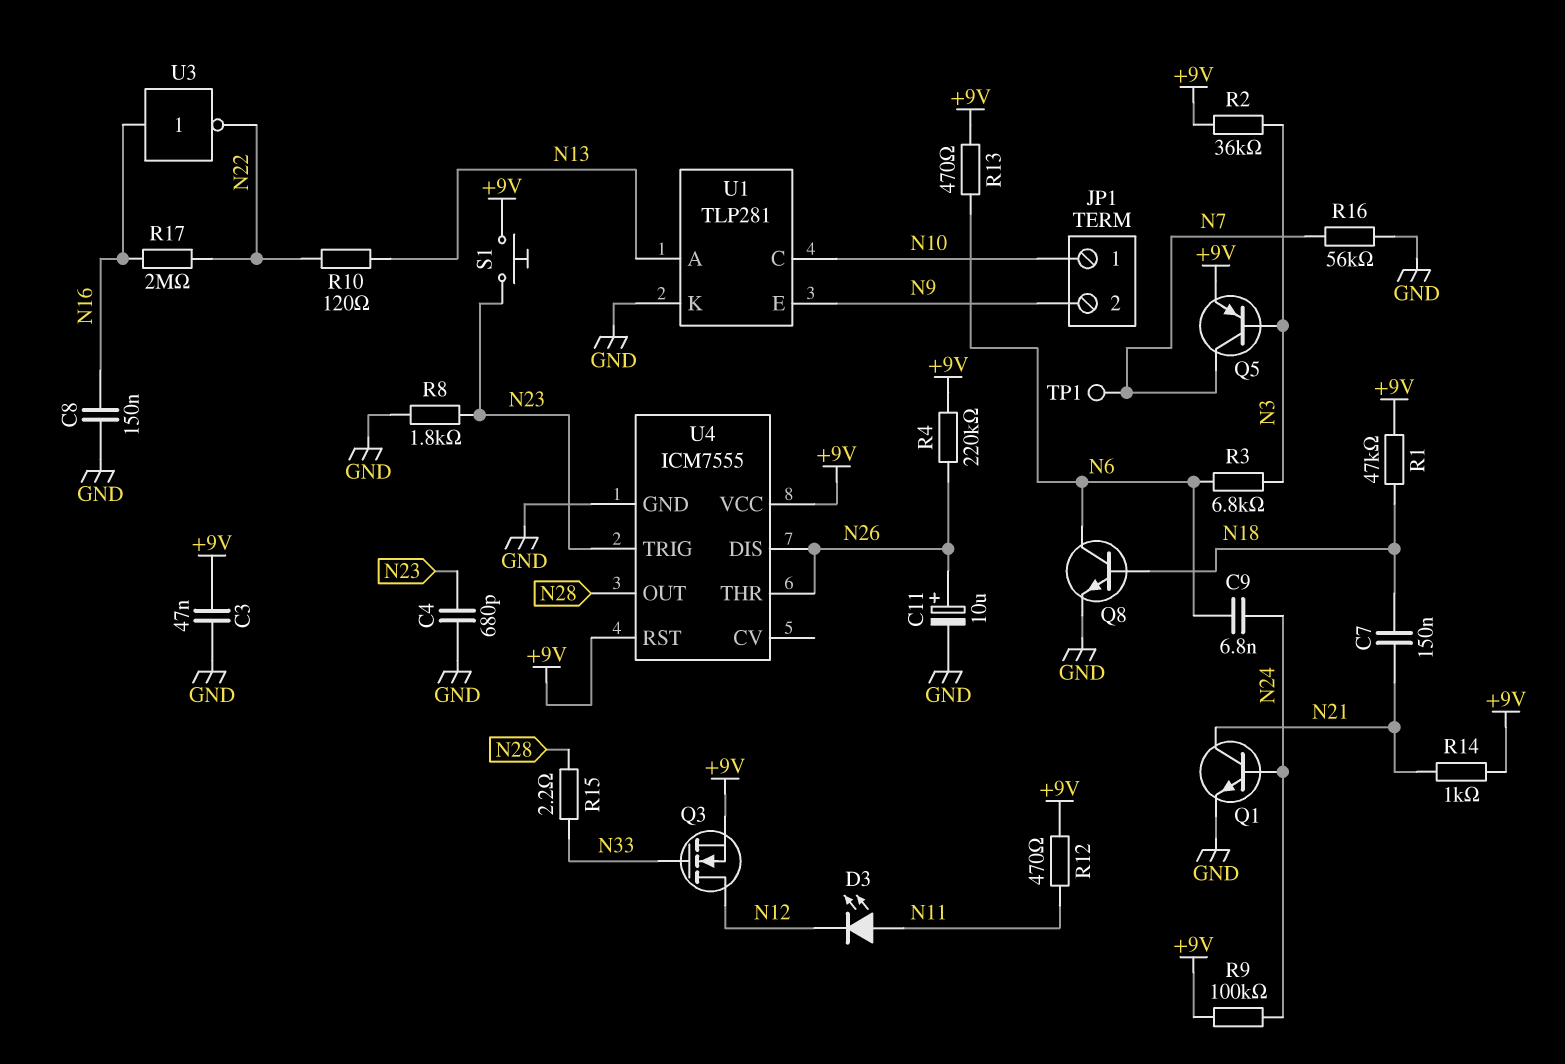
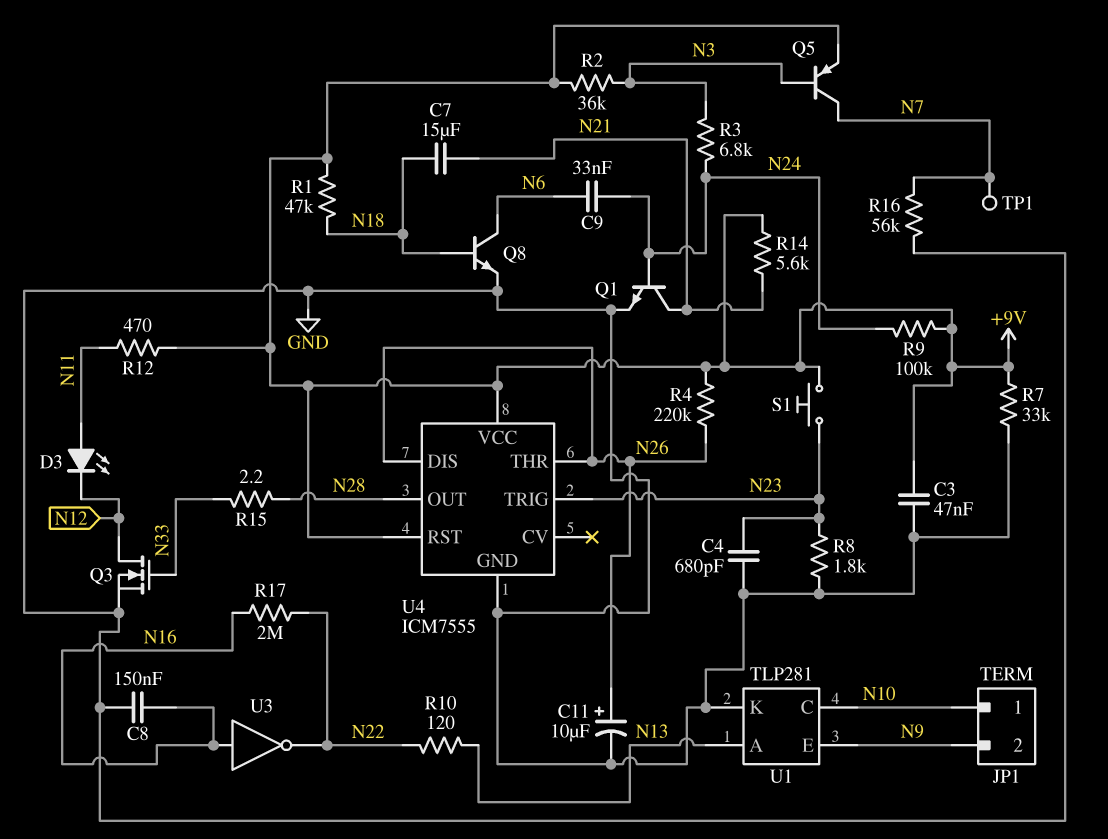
C7: 150nF (N18, N21) -> 15uF (N18, N21)
C9: 6.8nF (N6, N24) -> 33nF (N6, N24)
Q3: NMOS (G N33, D N12, S +9V) -> NMOS (G N33, D N12, S GND)
R3: 6.8k (N3, N6) -> 6.8k (N3, N24)
R7: none -> 33k (+9V, GND)
R13: 470 (+9V, N6) -> none
R14: 1k (+9V, N21) -> 5.6k (+9V, N21)

